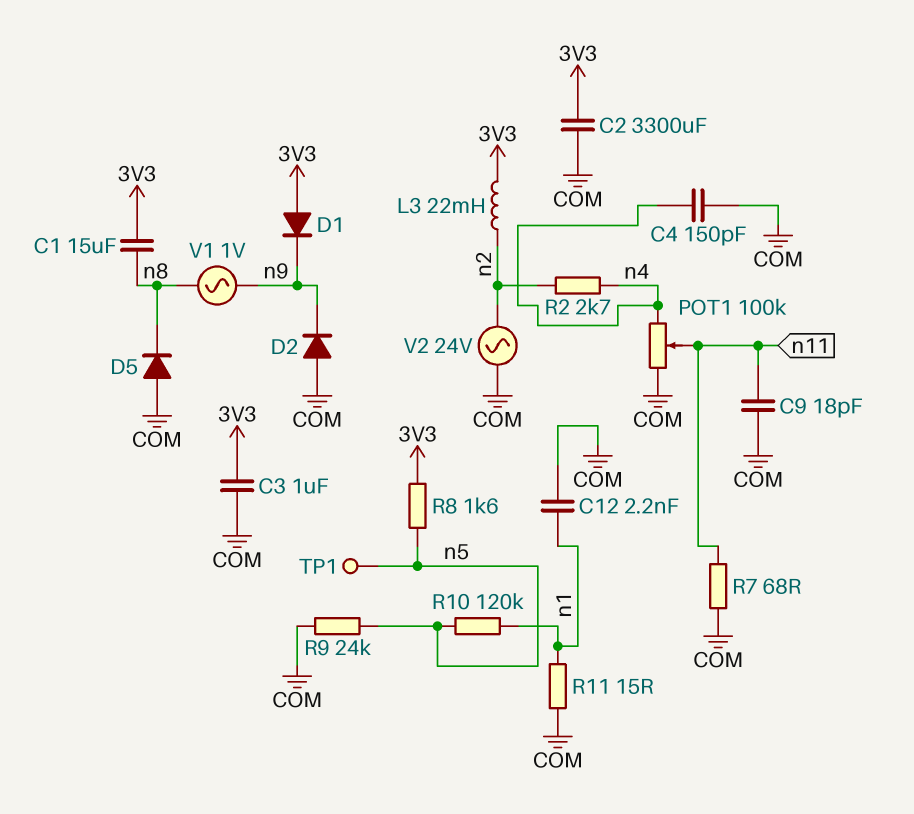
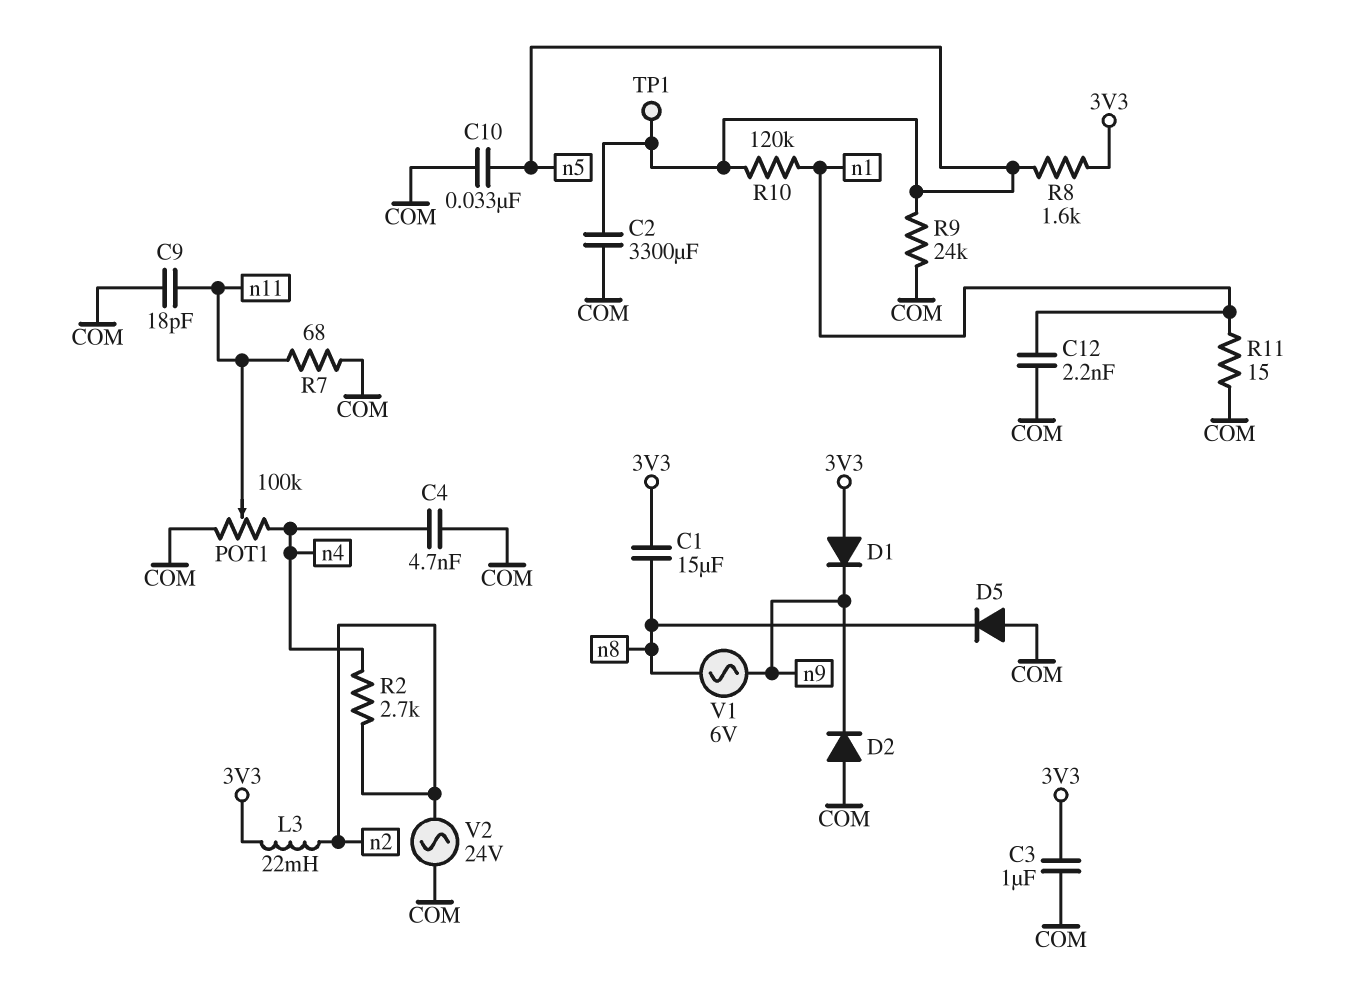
C2: 3300uF (3V3, COM) -> 3300uF (COM, n5)
C4: 150pF (COM, n4) -> 4.7nF (COM, n4)
C10: none -> 33nF (COM, n5)
V1: AC 1V (n8, n9) -> AC 6V (n8, n9)

